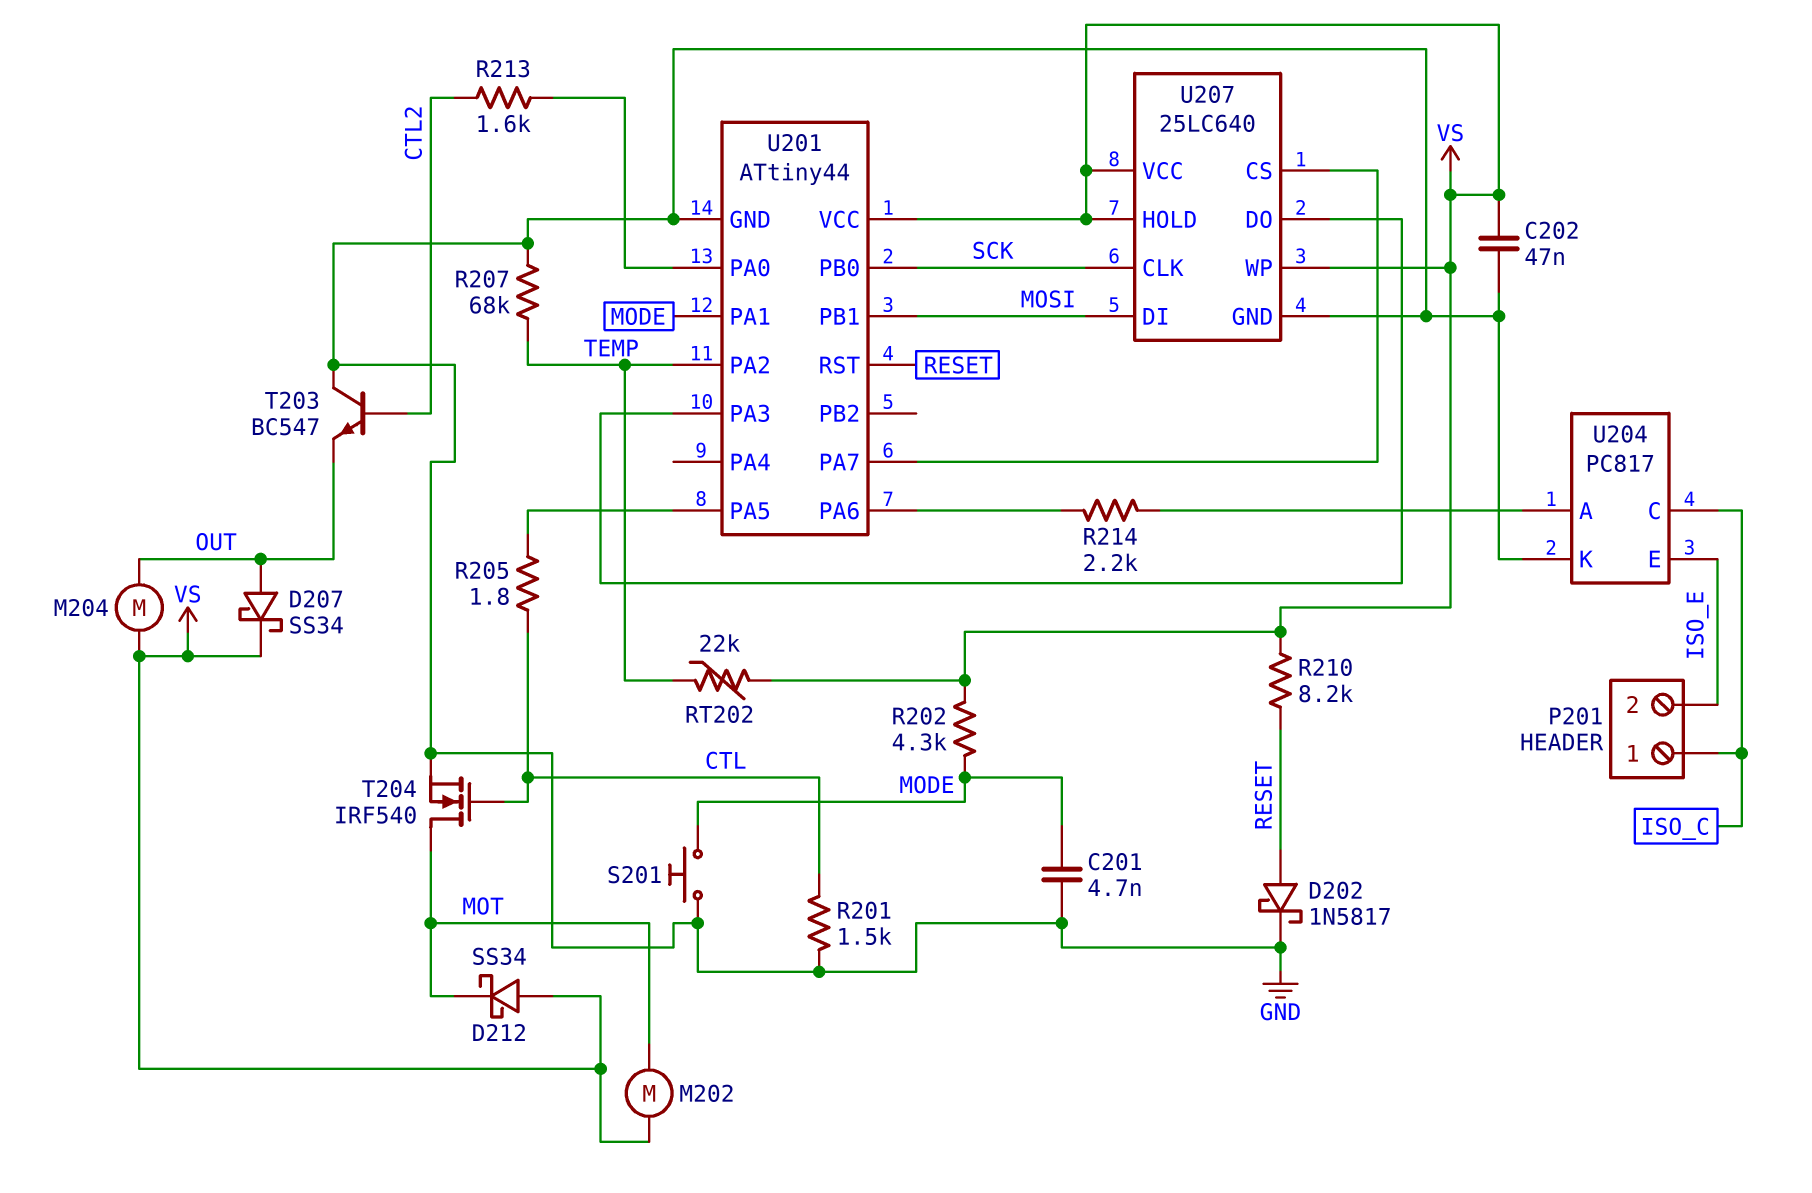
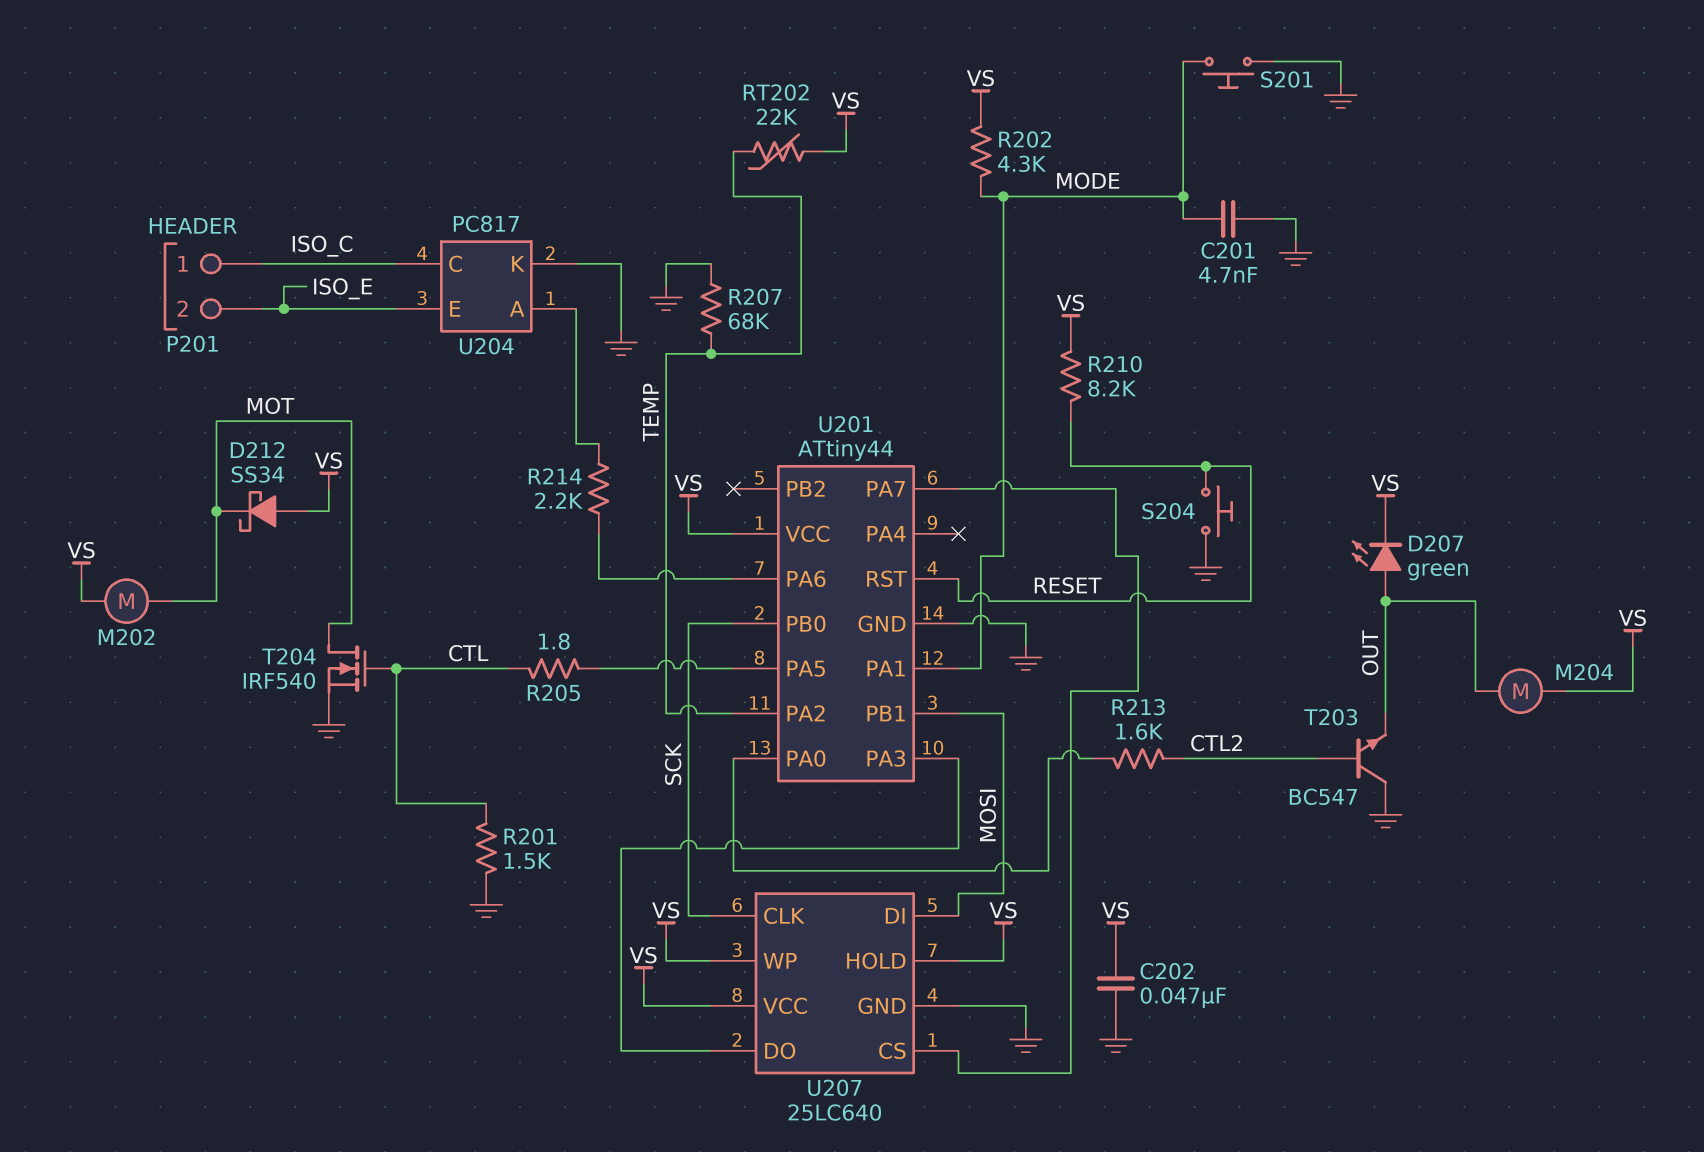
D202: schottky 1N5817 (A RESET, K GND) -> none
D207: schottky SS34 (A OUT, K VS) -> LED green (A OUT, K VS)
S204: none -> button (GND, RESET)

